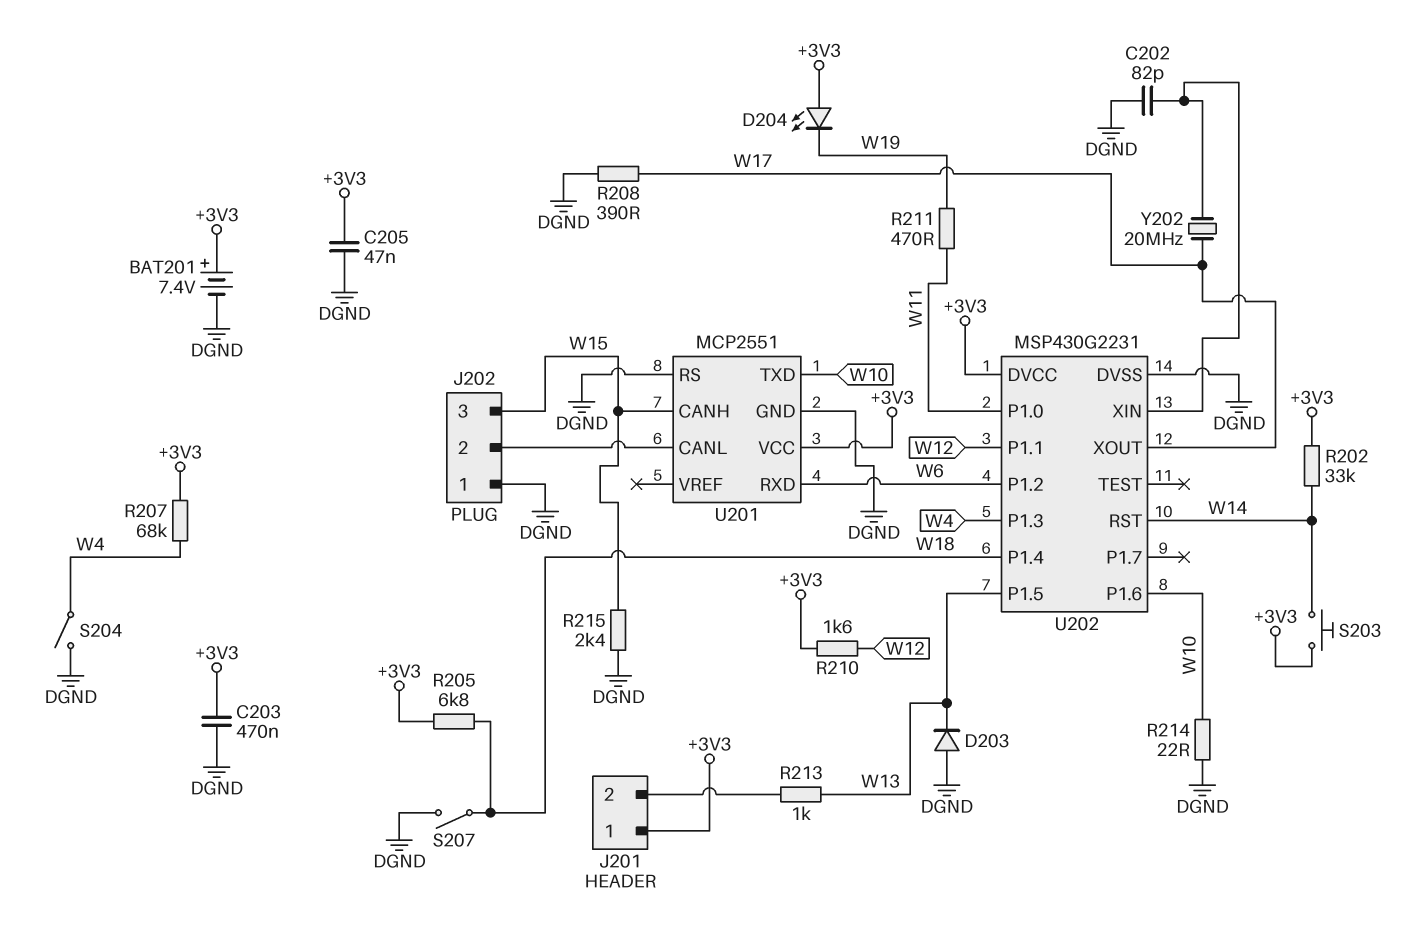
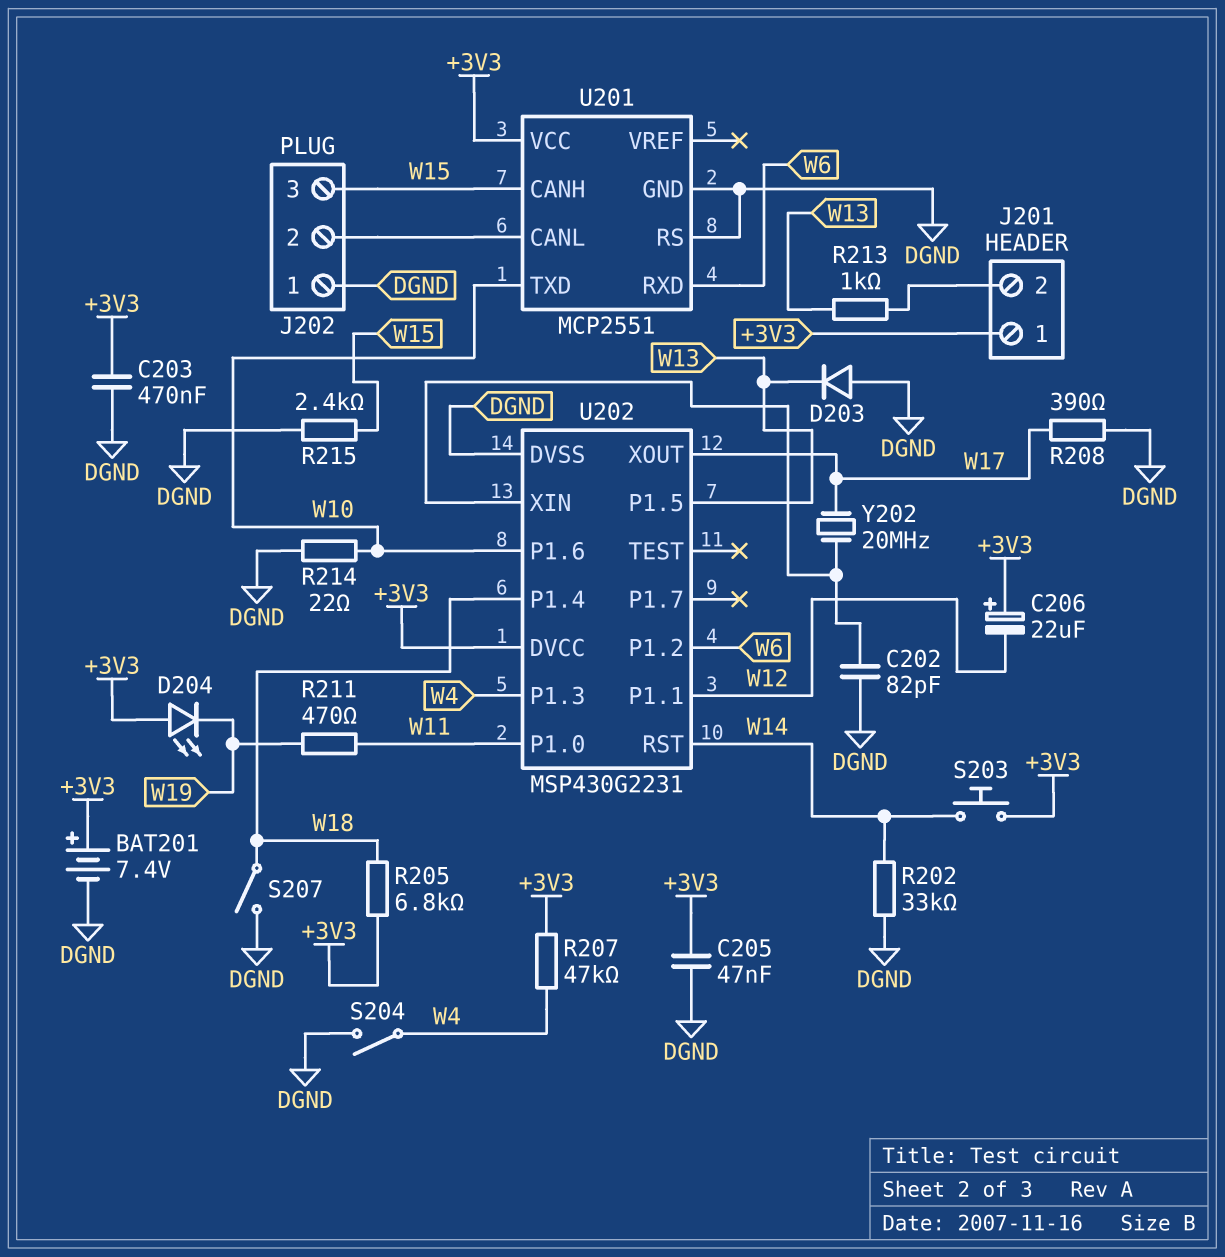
C206: none -> 22uF (plus +3V3, minus W12)
R202: 33k (+3V3, W14) -> 33k (DGND, W14)
R207: 68k (+3V3, W4) -> 47k (+3V3, W4)
R210: 1.6k (+3V3, W12) -> none

